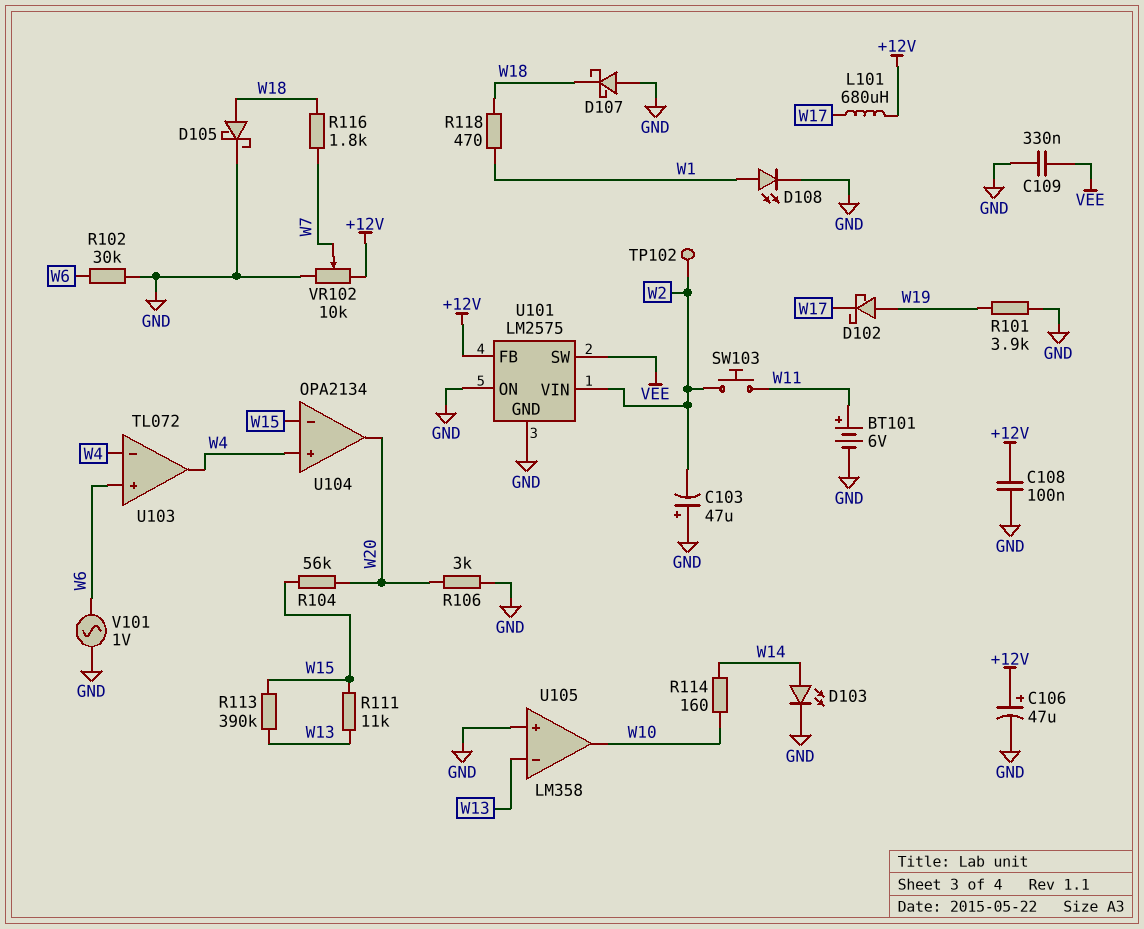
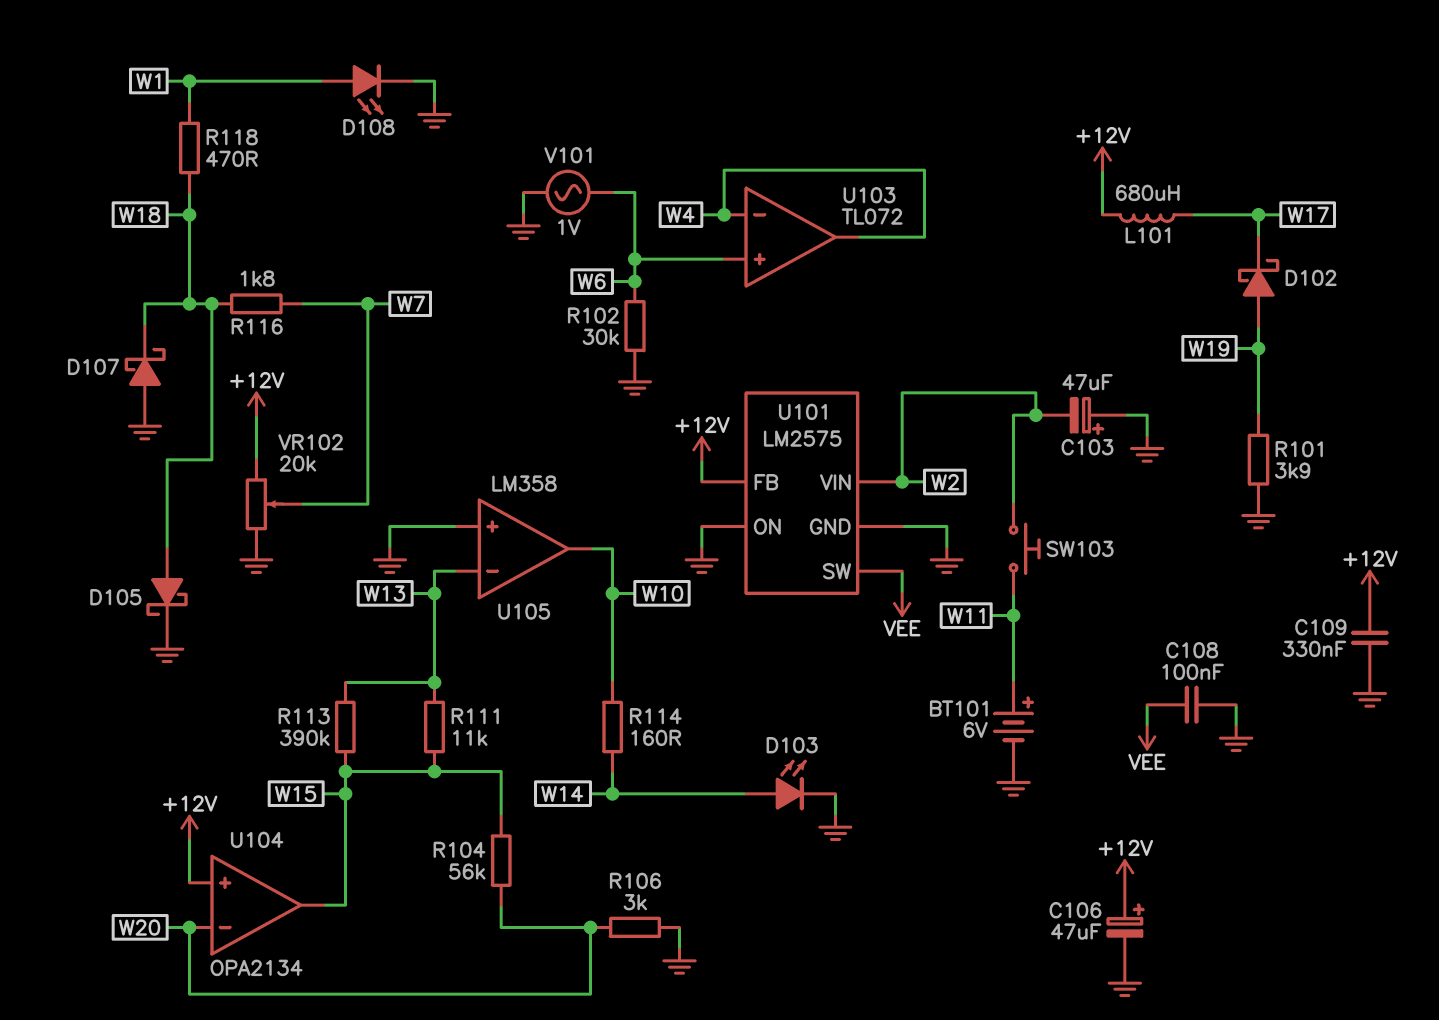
C108: 100nF (+12V, GND) -> 100nF (GND, VEE)
C109: 330nF (GND, VEE) -> 330nF (+12V, GND)
TP102: test point (W2) -> none
U104 pin in+: W4 -> +12V
U104 pin in-: W15 -> W20
U104 pin out: W20 -> W15
VR102: 10k (+12V, GND, wiper W7) -> 20k (+12V, GND, wiper W7)

